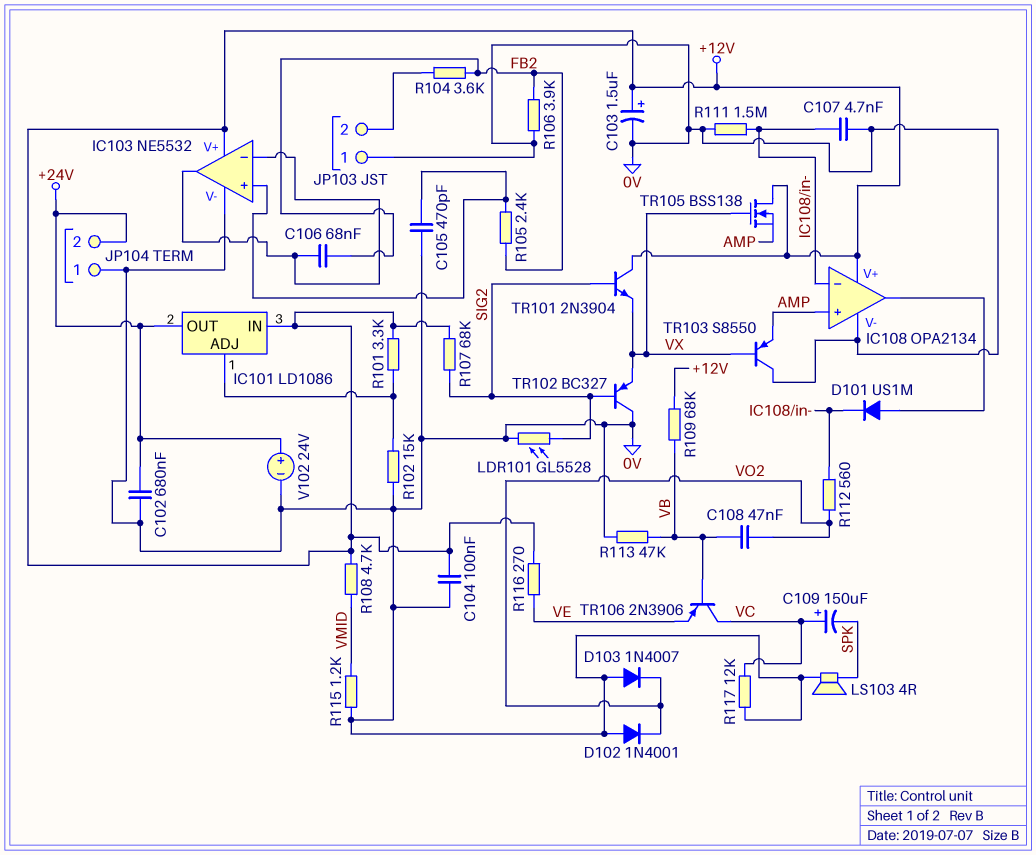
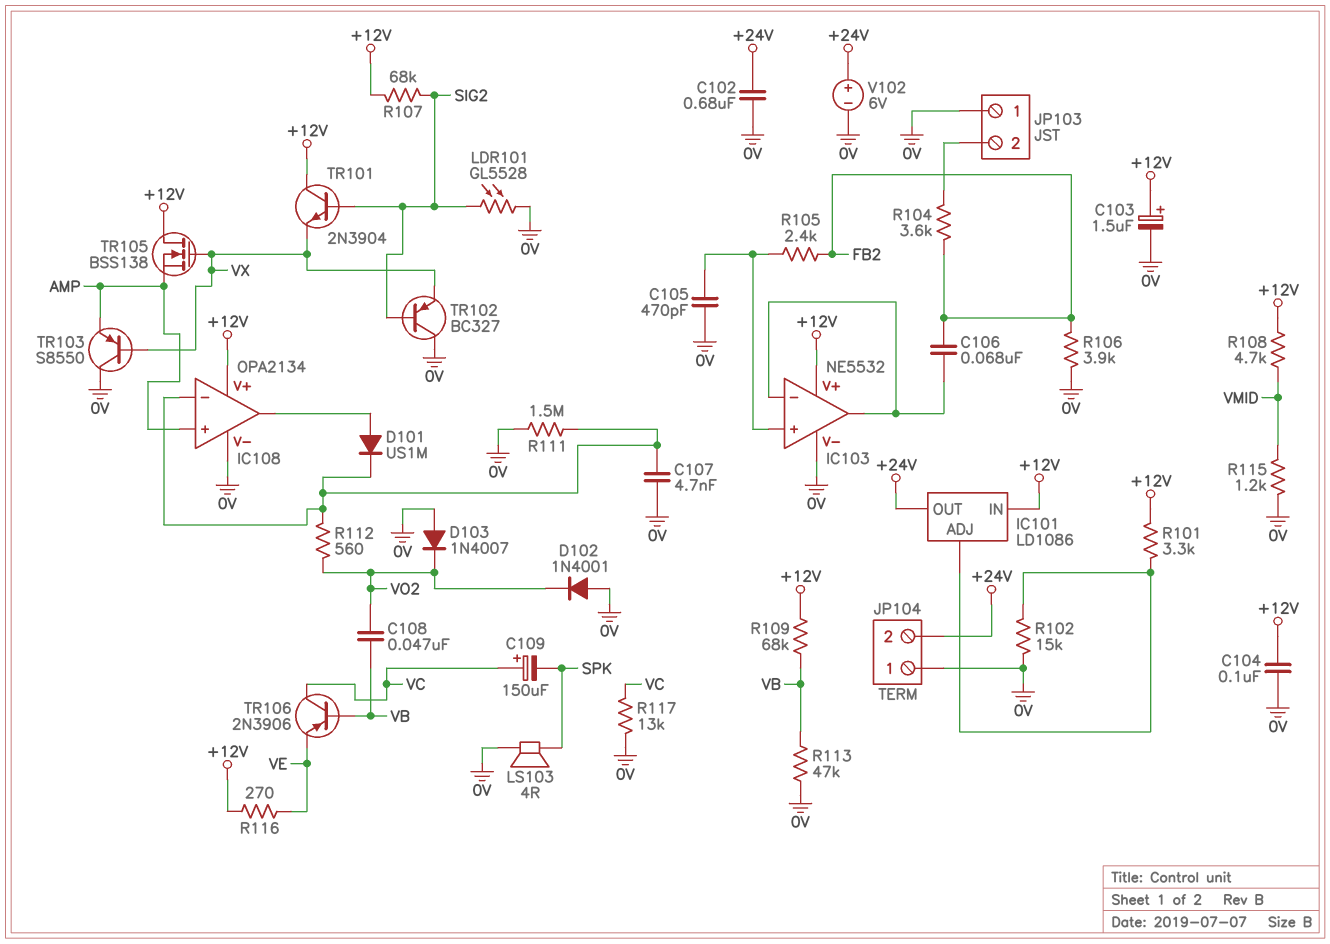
R117: 12k (0V, VC) -> 13k (0V, VC)
V102: 24V (plus +24V, minus 0V) -> 6V (plus +24V, minus 0V)

